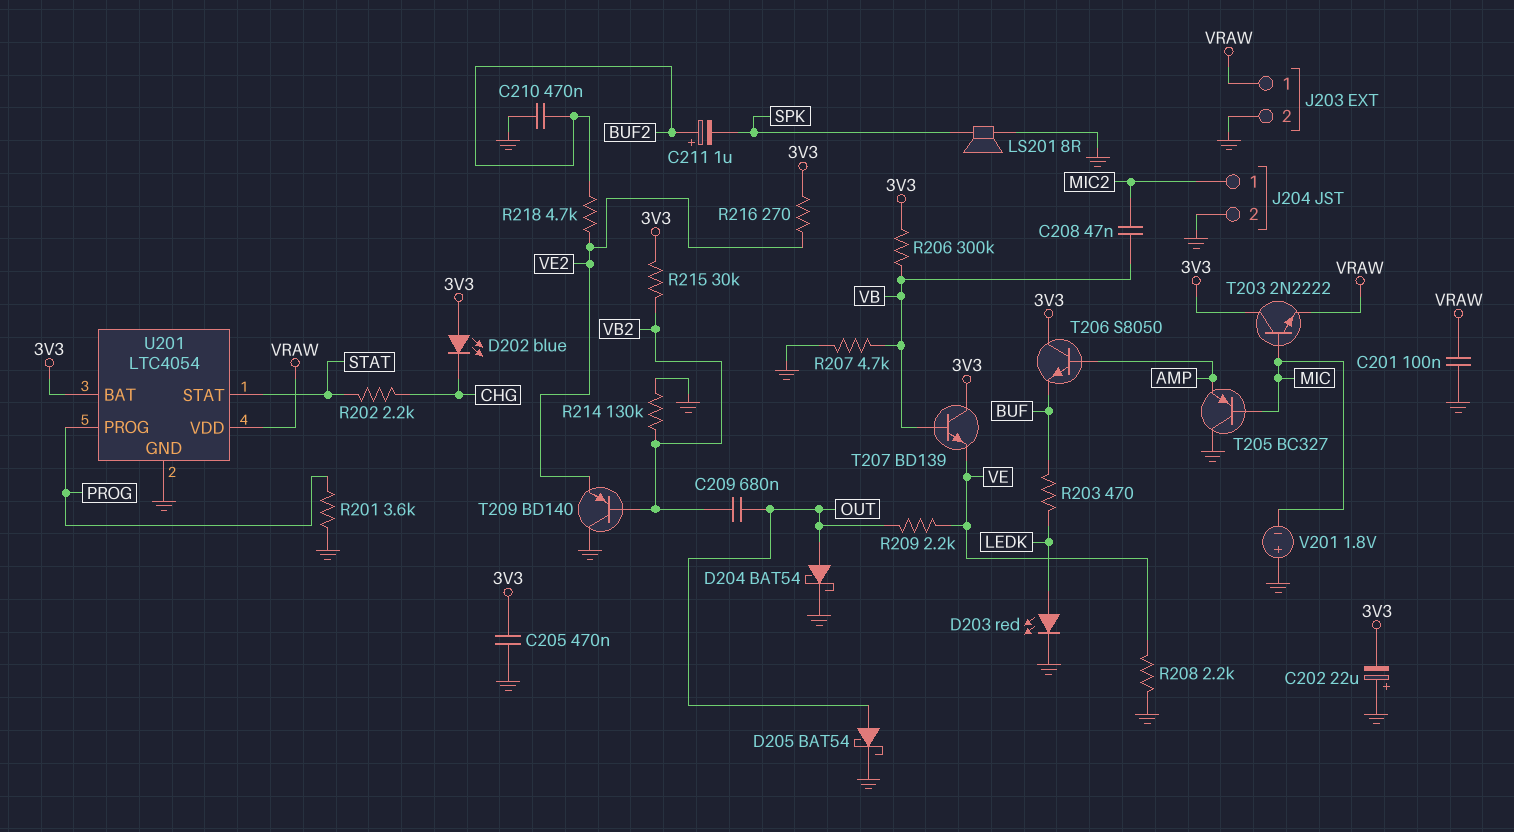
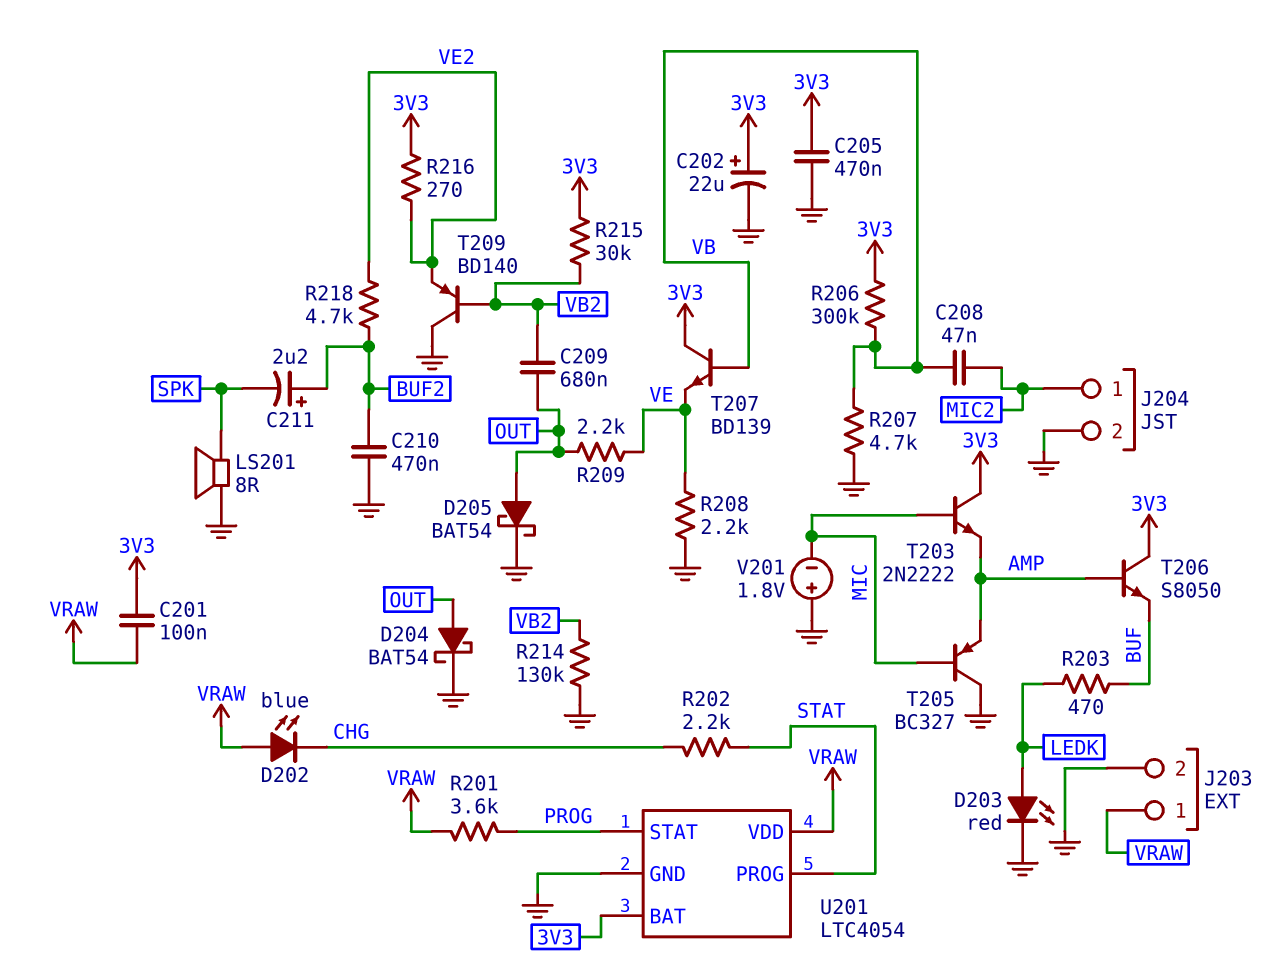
C201: 100nF (GND, VRAW) -> 100nF (3V3, VRAW)
C202: 22uF (plus GND, minus 3V3) -> 22uF (plus 3V3, minus GND)
C211: 1uF (plus BUF2, minus SPK) -> 2.2uF (plus BUF2, minus SPK)
D202: LED blue (A 3V3, K CHG) -> LED blue (A VRAW, K CHG)
R201: 3.6k (GND, PROG) -> 3.6k (PROG, VRAW)
T203: NPN 2N2222 (B MIC, C 3V3, E VRAW) -> NPN 2N2222 (B MIC, C 3V3, E AMP)
U201 pin PROG: PROG -> STAT
U201 pin STAT: STAT -> PROG

